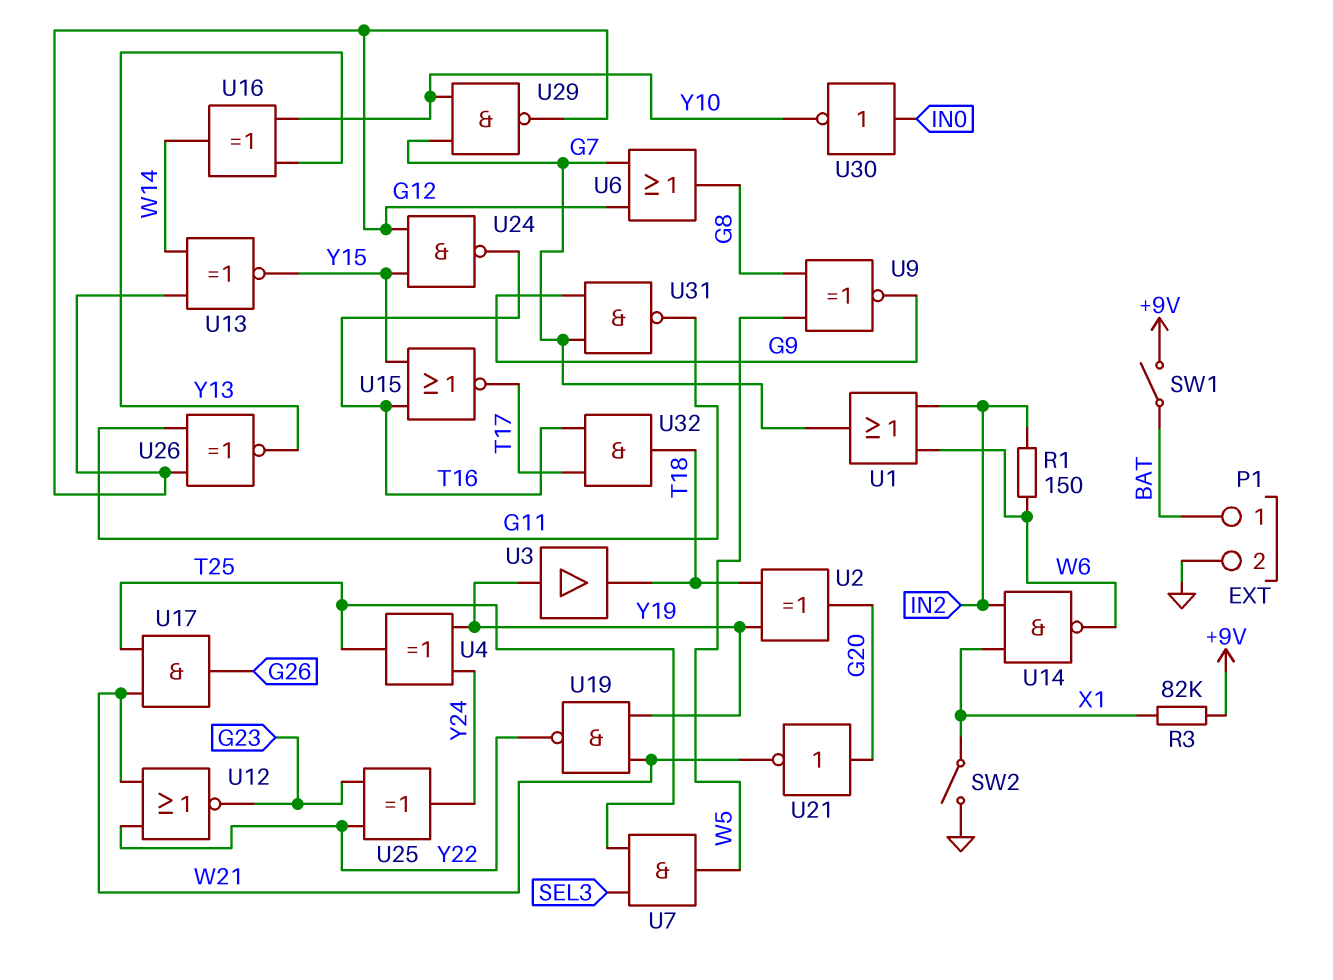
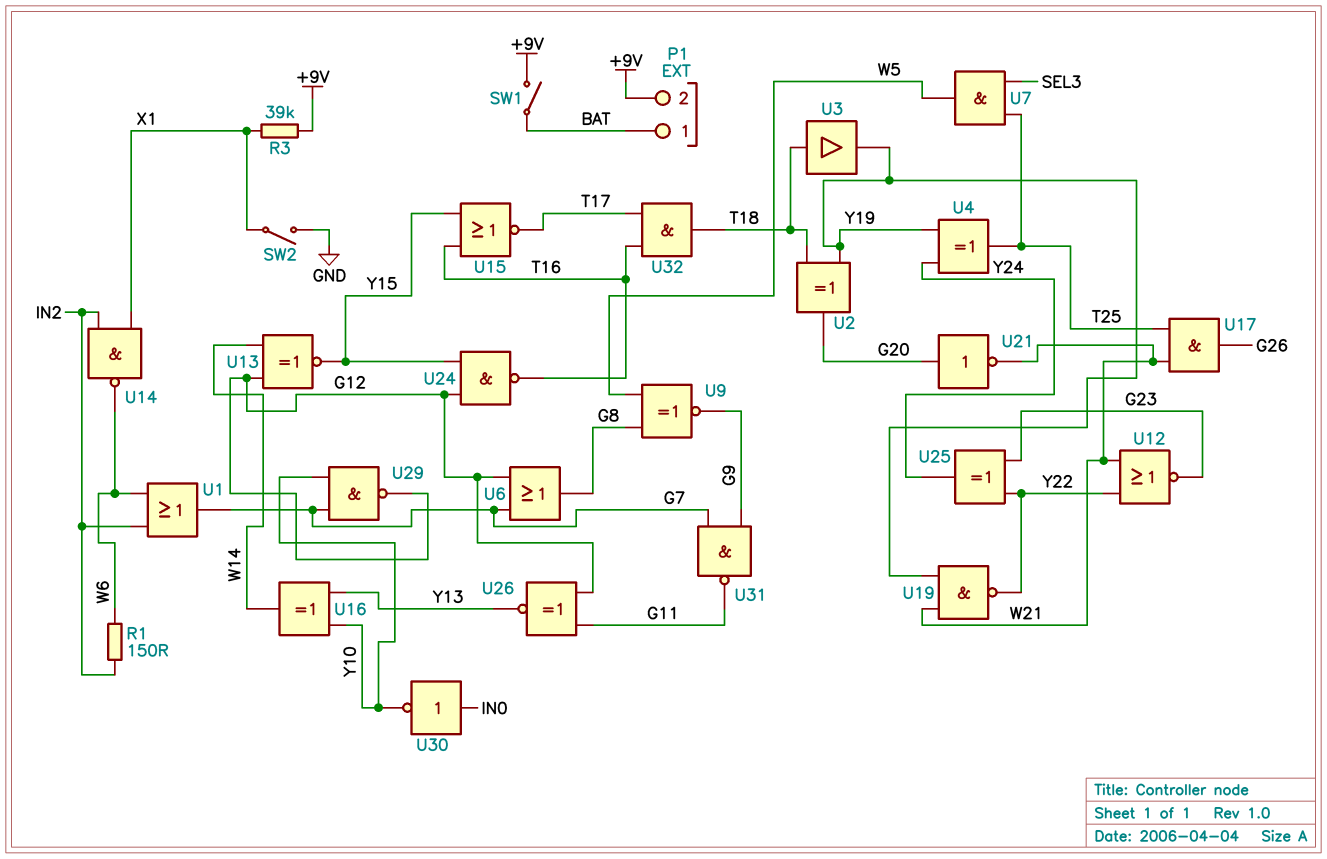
P1 pin 2: GND -> +9V
R3: 82k (+9V, X1) -> 39k (+9V, X1)
U3: buffer (in Y19, out T18) -> buffer (in T18, out Y19)

